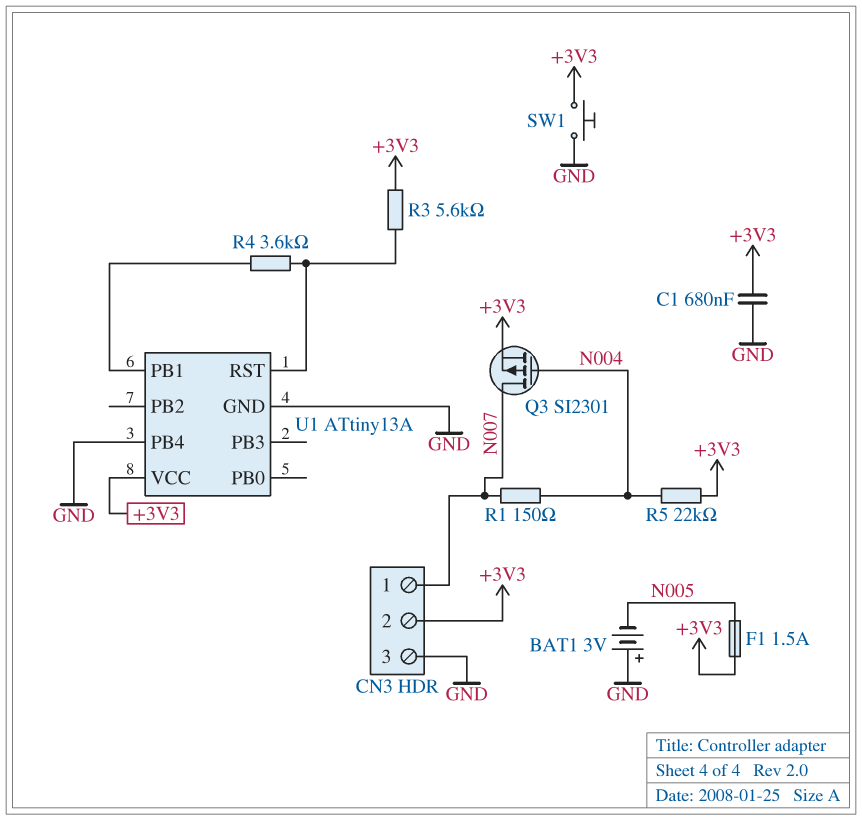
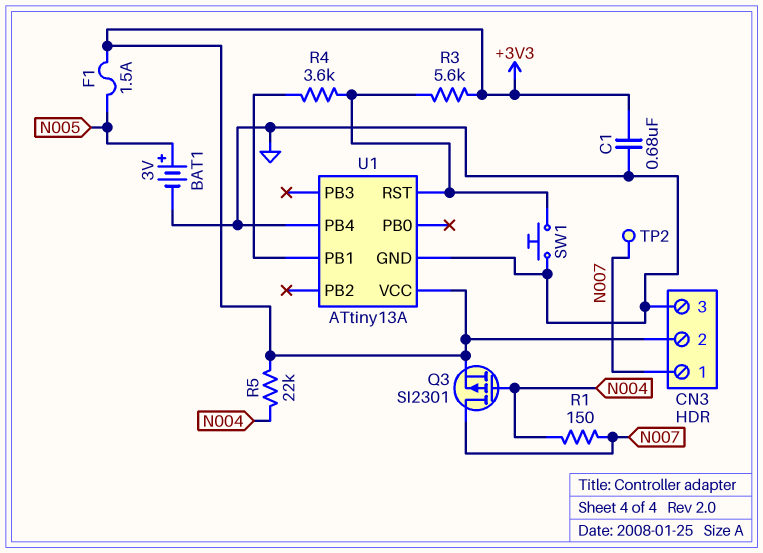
BAT1: 3V (plus GND, minus N005) -> 3V (plus N005, minus GND)
SW1: button (+3V3, GND) -> button (GND, U1/RST)
TP2: none -> test point (N007)

